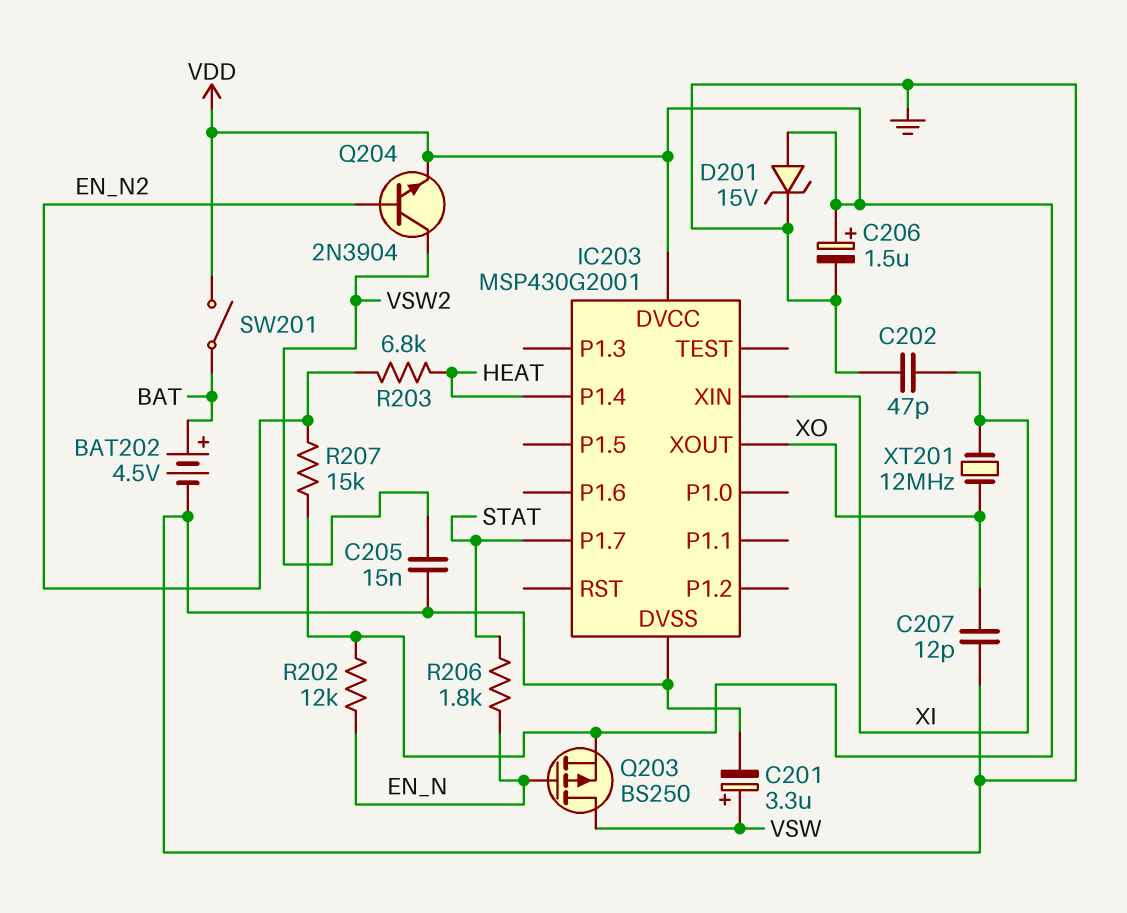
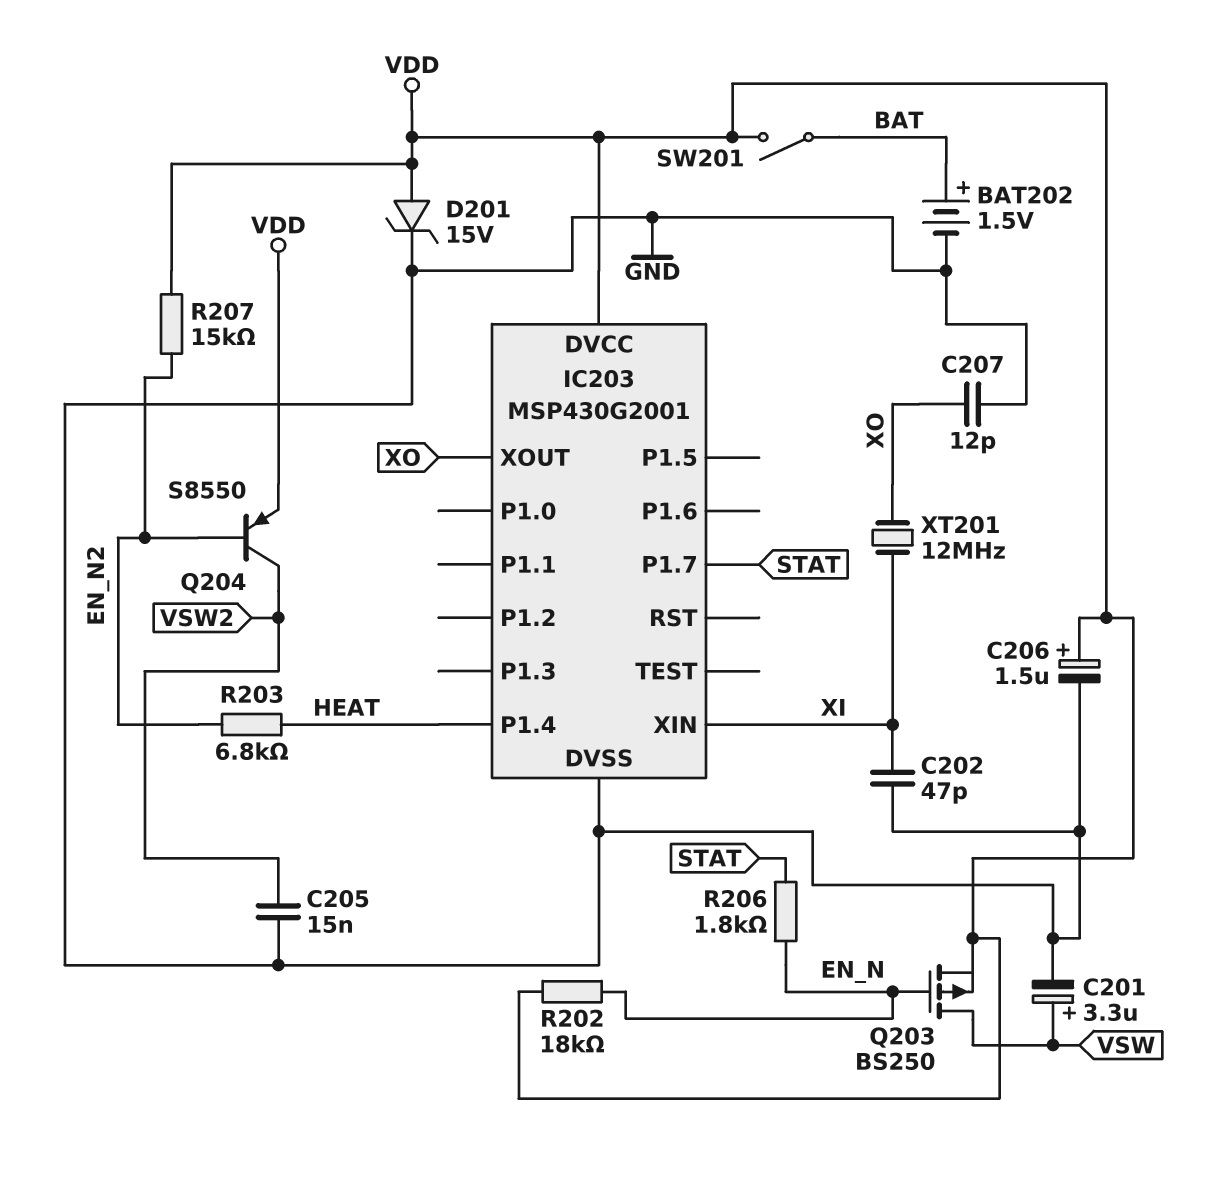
BAT202: 4.5V (plus BAT, minus GND) -> 1.5V (plus BAT, minus GND)
Q204: NPN 2N3904 (B EN_N2, C VSW2, E VDD) -> PNP S8550 (B EN_N2, C VSW2, E VDD)
R202: 12k (EN_N, VDD) -> 18k (EN_N, VDD)

